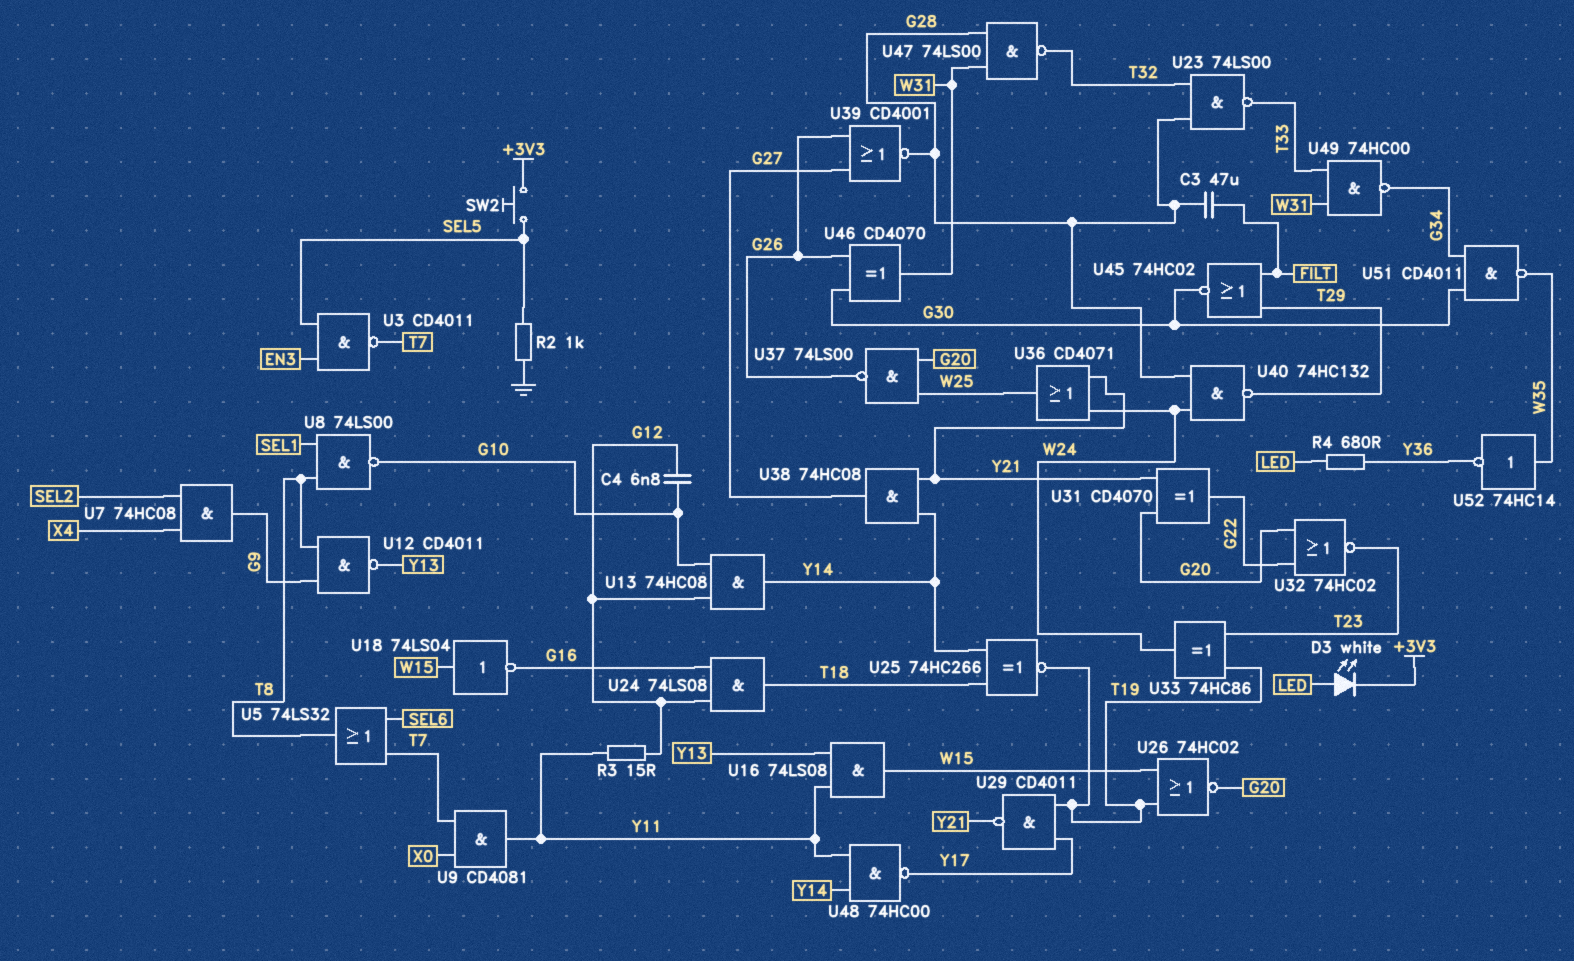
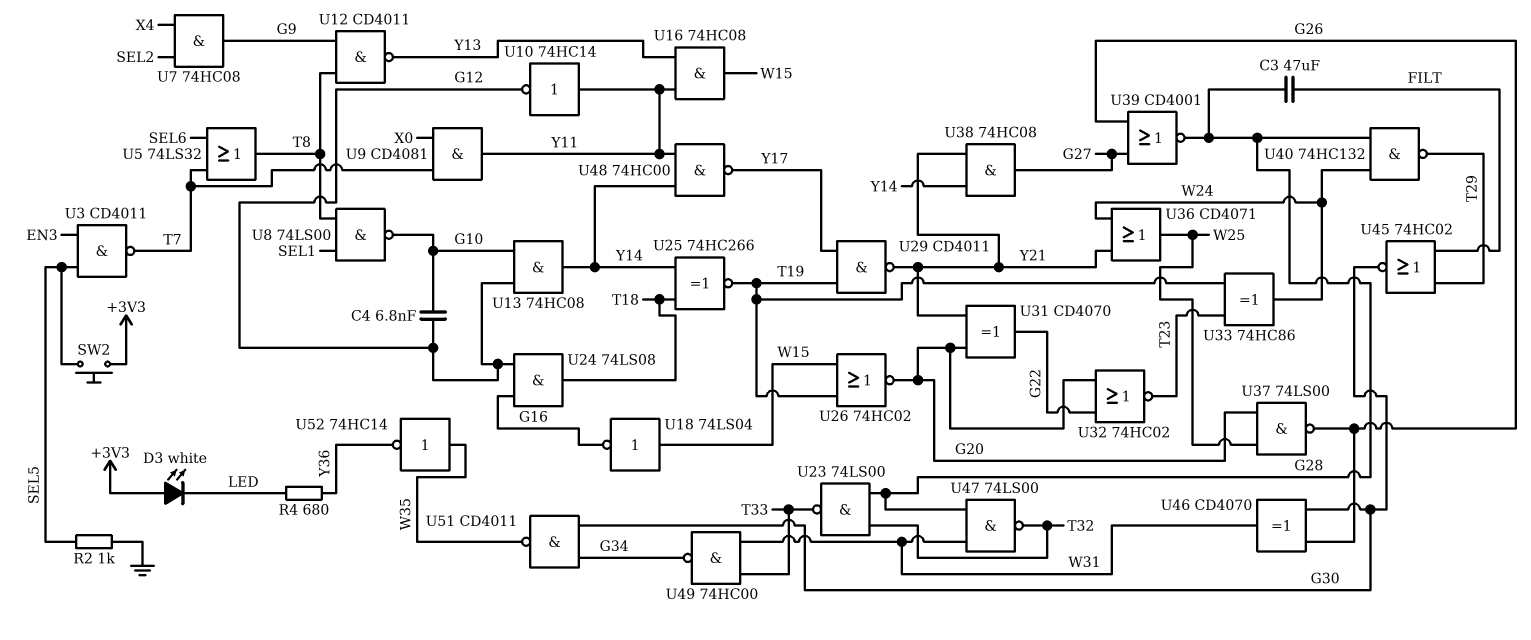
D3: LED white (A LED, K +3V3) -> LED white (A +3V3, K LED)
R3: 15 (G12, Y11) -> none
U10: none -> NOT 74HC14 (in Y11, out G12)
U16: AND 74LS08 (in Y11, in Y13, out W15) -> AND 74HC08 (in Y11, in Y13, out W15)

